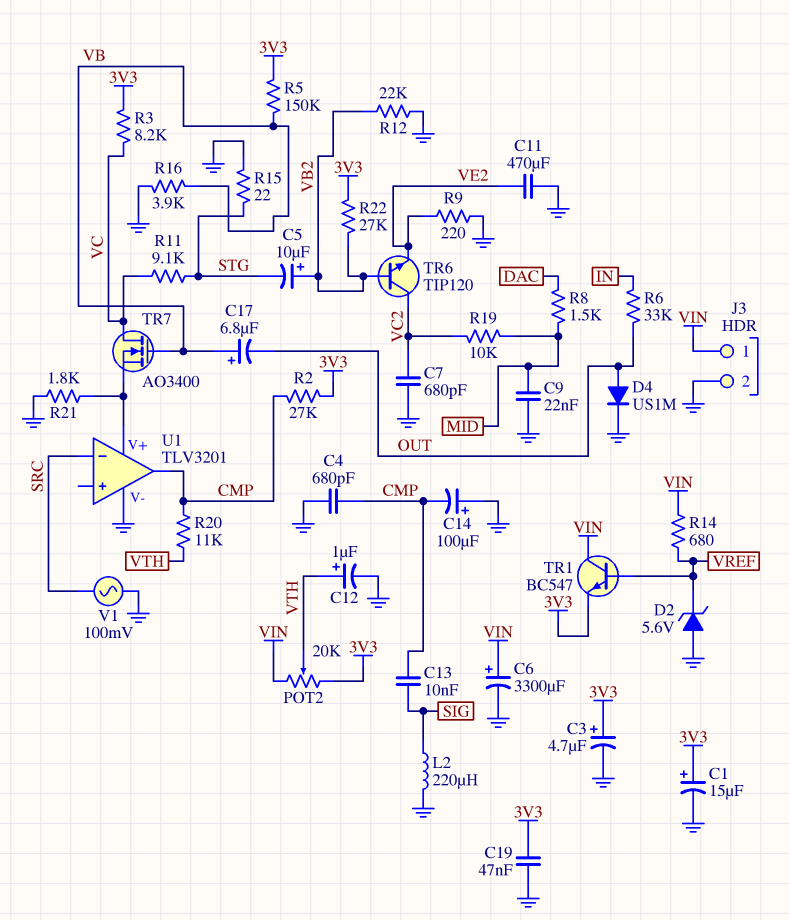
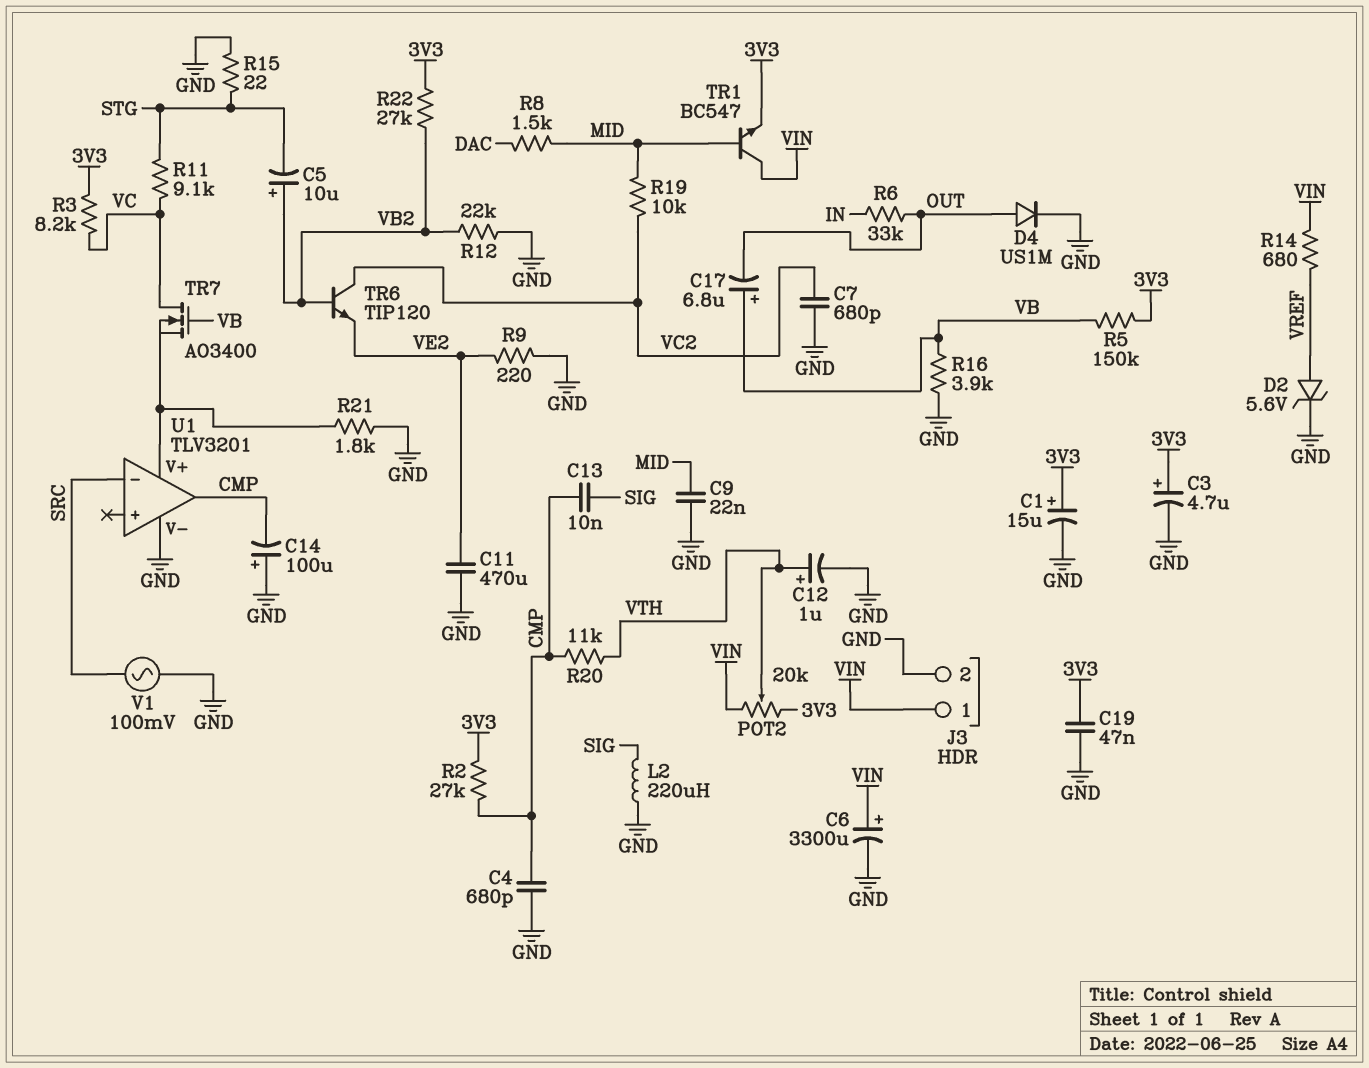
D2: zener 5.6V (A GND, K VREF) -> zener 5.6V (A VREF, K GND)
TR1: NPN BC547 (B VREF, C VIN, E 3V3) -> NPN BC547 (B MID, C VIN, E 3V3)

